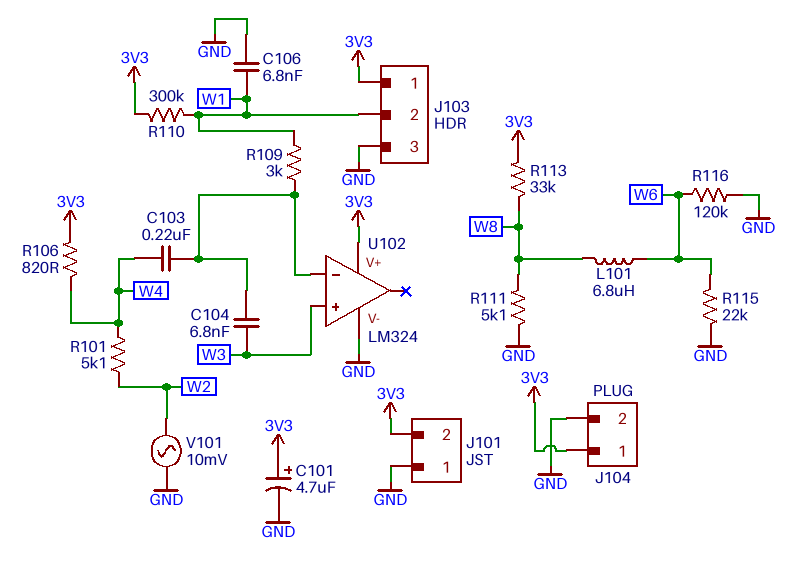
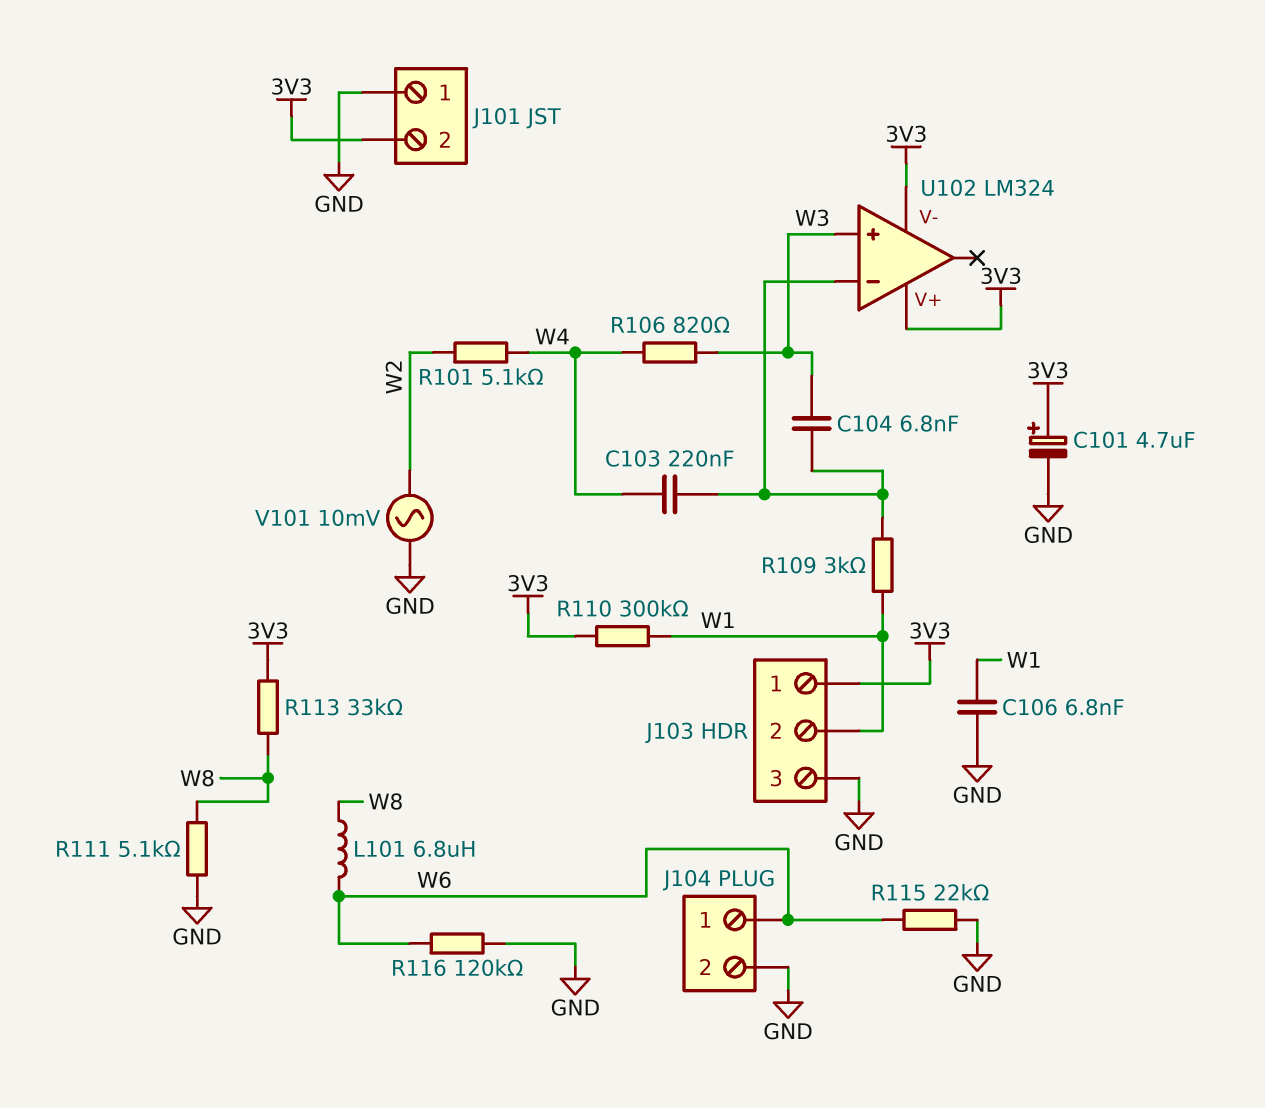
J104 pin 1: 3V3 -> W6
R106: 820 (3V3, W4) -> 820 (W3, W4)
U102 pin V-: GND -> 3V3

